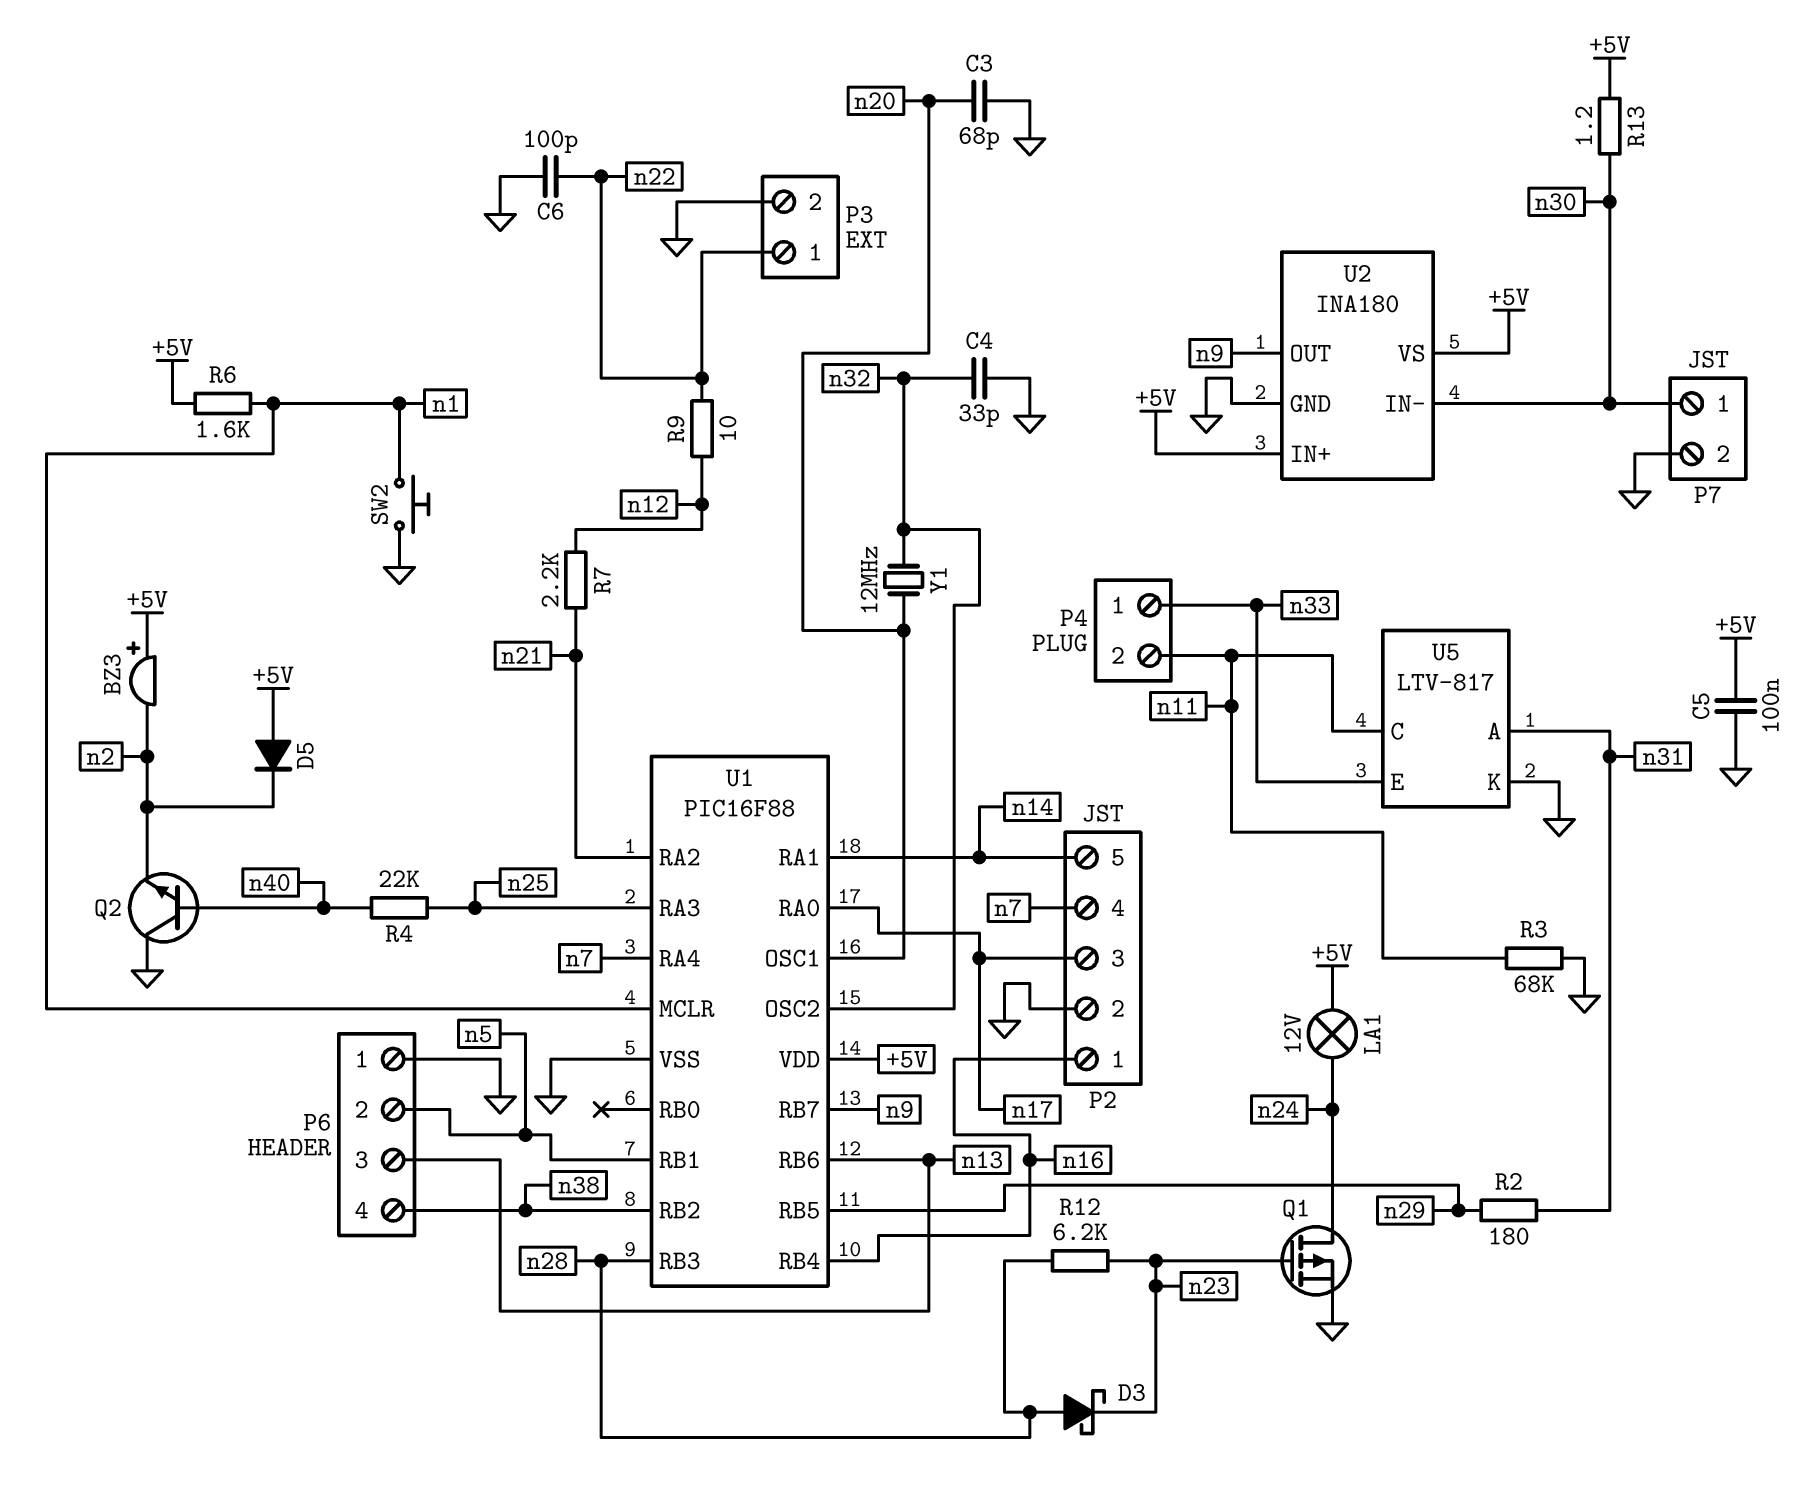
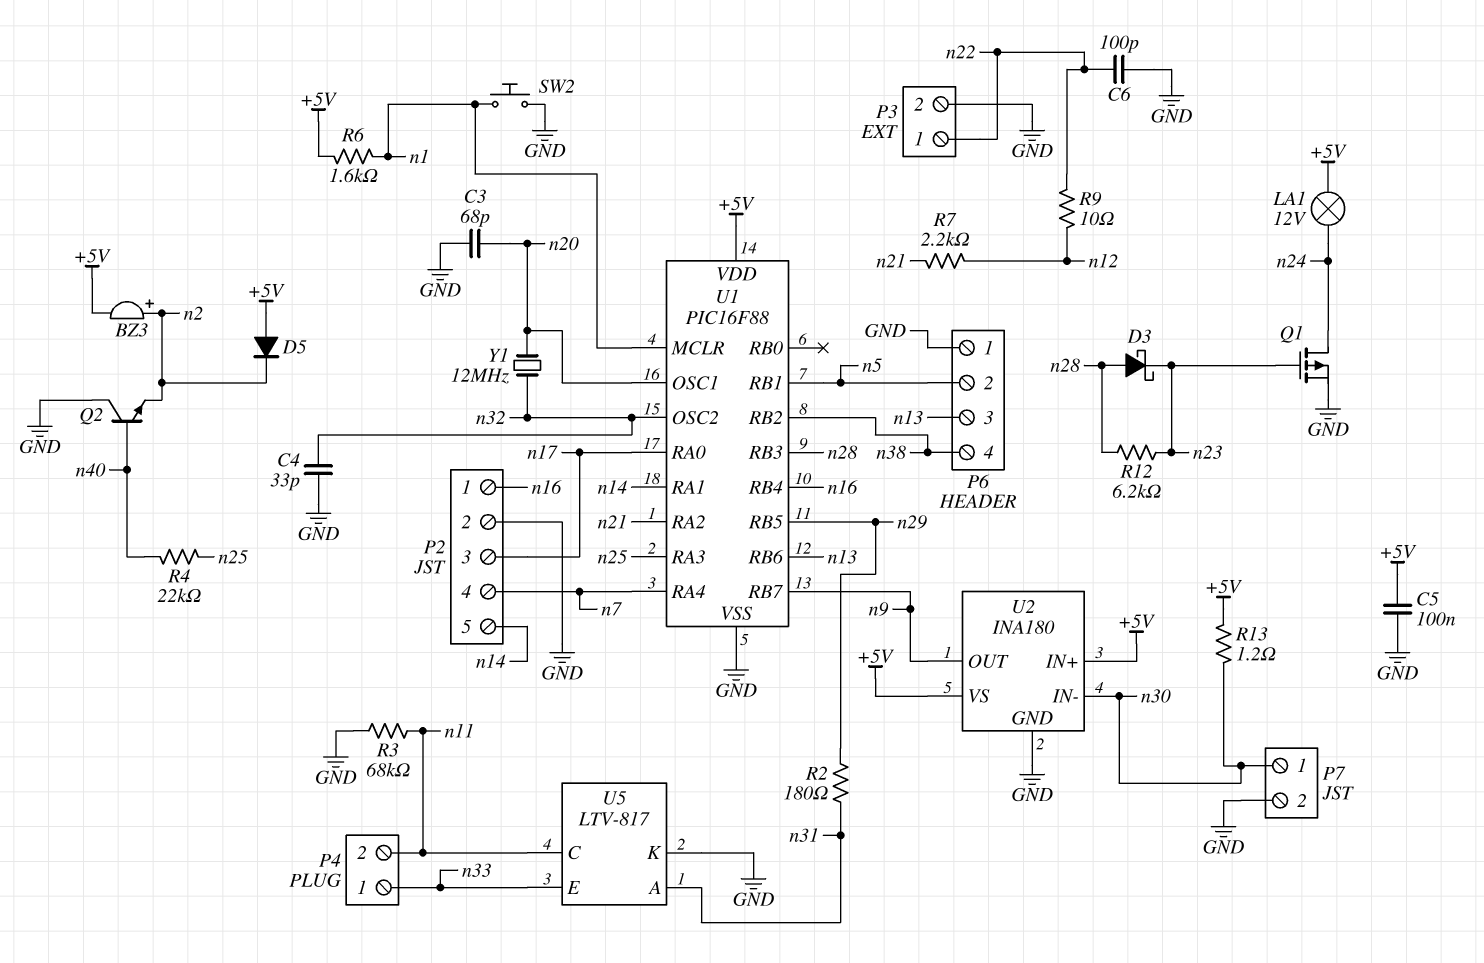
BZ3: buzzer (plus +5V, minus n2) -> buzzer (plus n2, minus +5V)

